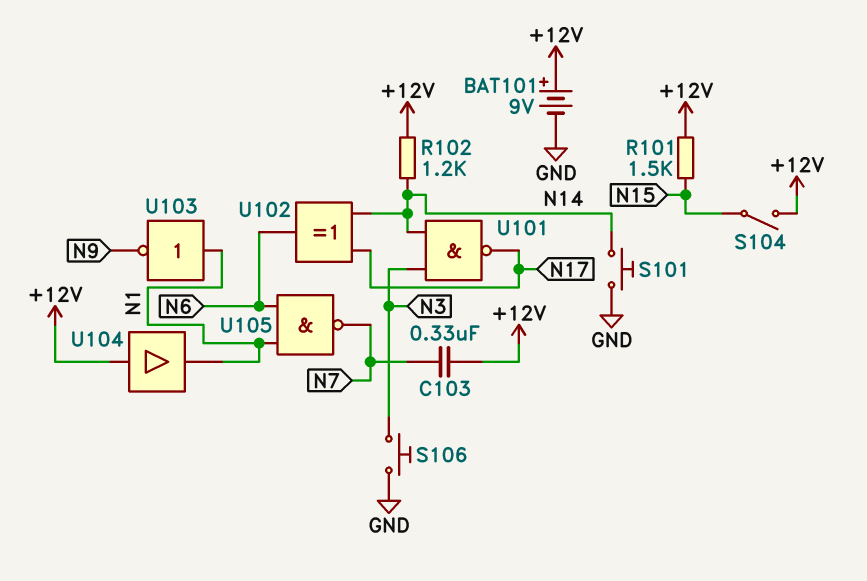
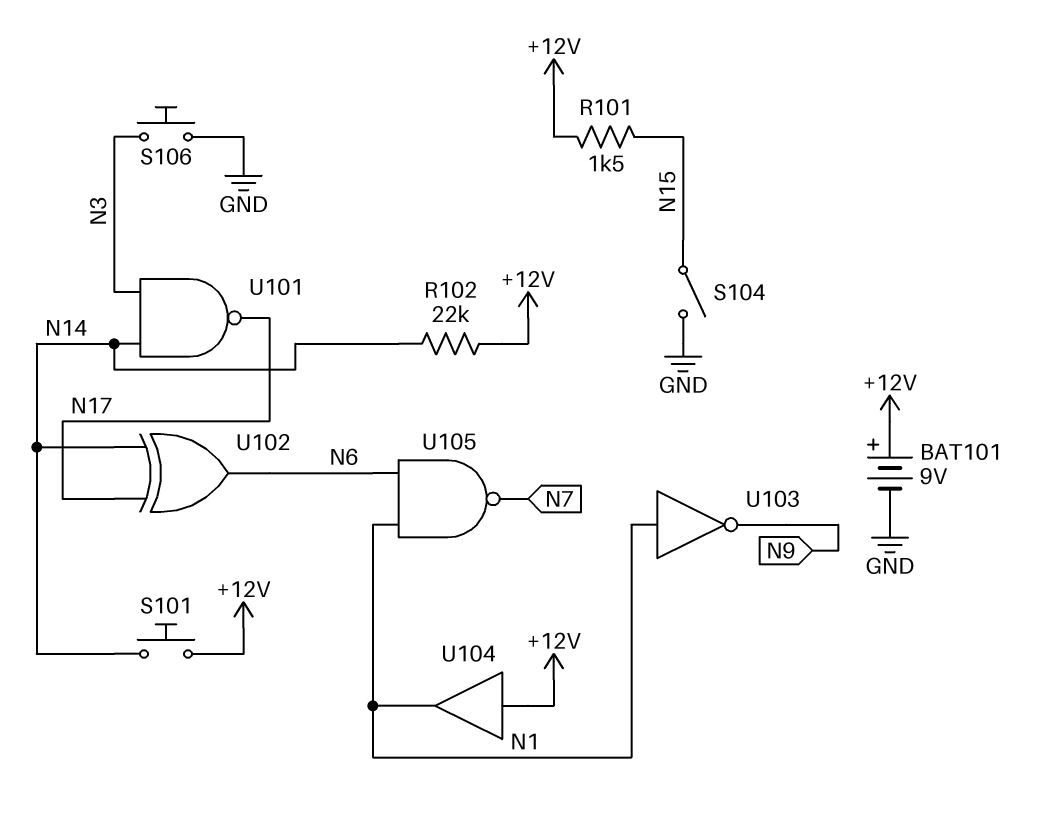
C103: 330nF (+12V, N7) -> none
R102: 1.2k (+12V, N14) -> 22k (+12V, N14)
S101: button (GND, N14) -> button (+12V, N14)
S104: switch (+12V, N15) -> switch (GND, N15)

